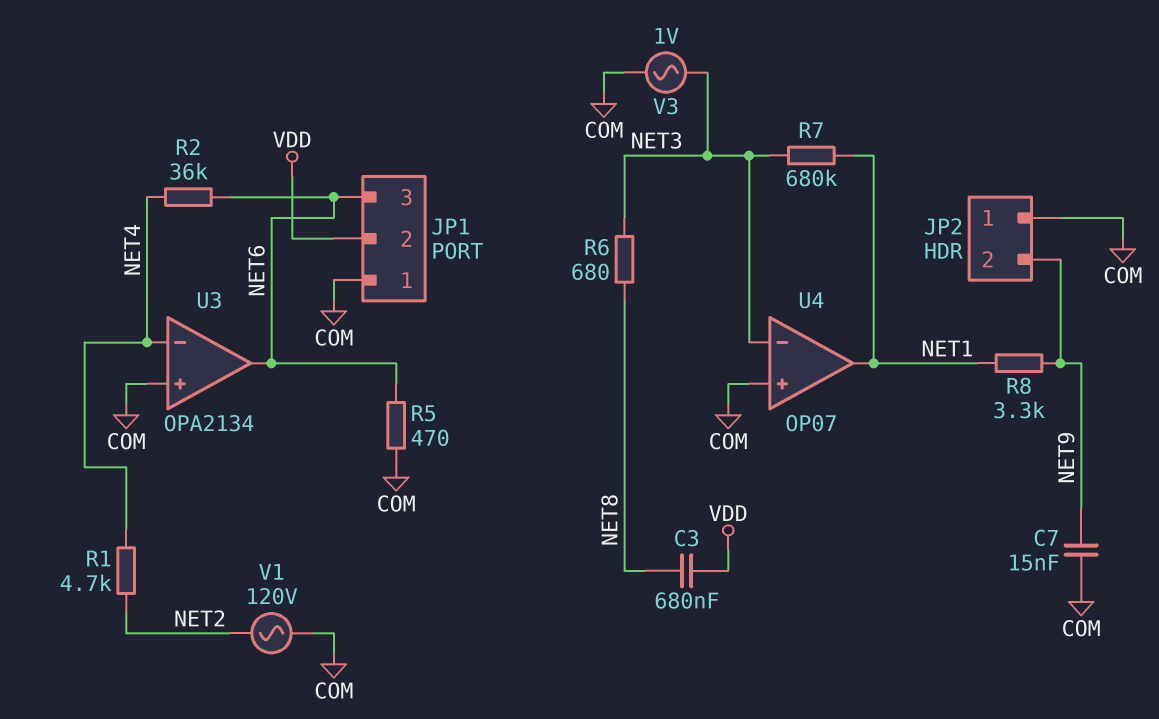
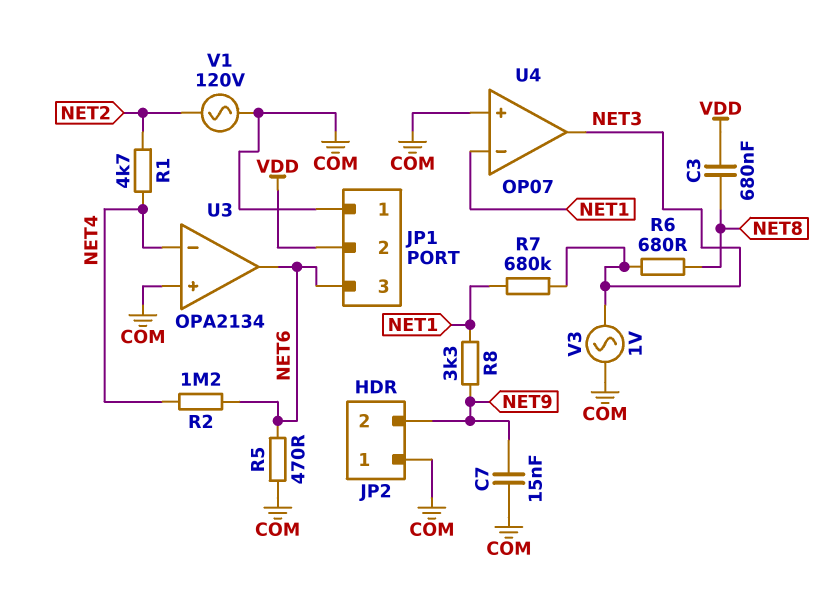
R2: 36k (NET4, NET6) -> 1.2M (NET4, NET6)
U4 pin in-: NET3 -> NET1
U4 pin out: NET1 -> NET3

